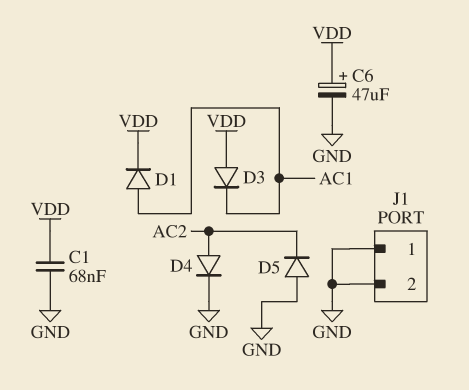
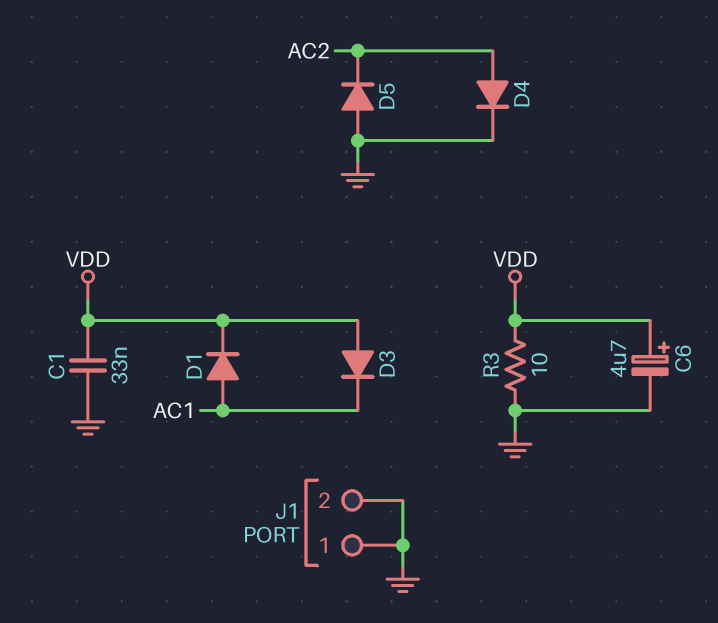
C1: 68nF (GND, VDD) -> 33nF (GND, VDD)
C6: 47uF (plus VDD, minus GND) -> 4.7uF (plus VDD, minus GND)
R3: none -> 10 (GND, VDD)

